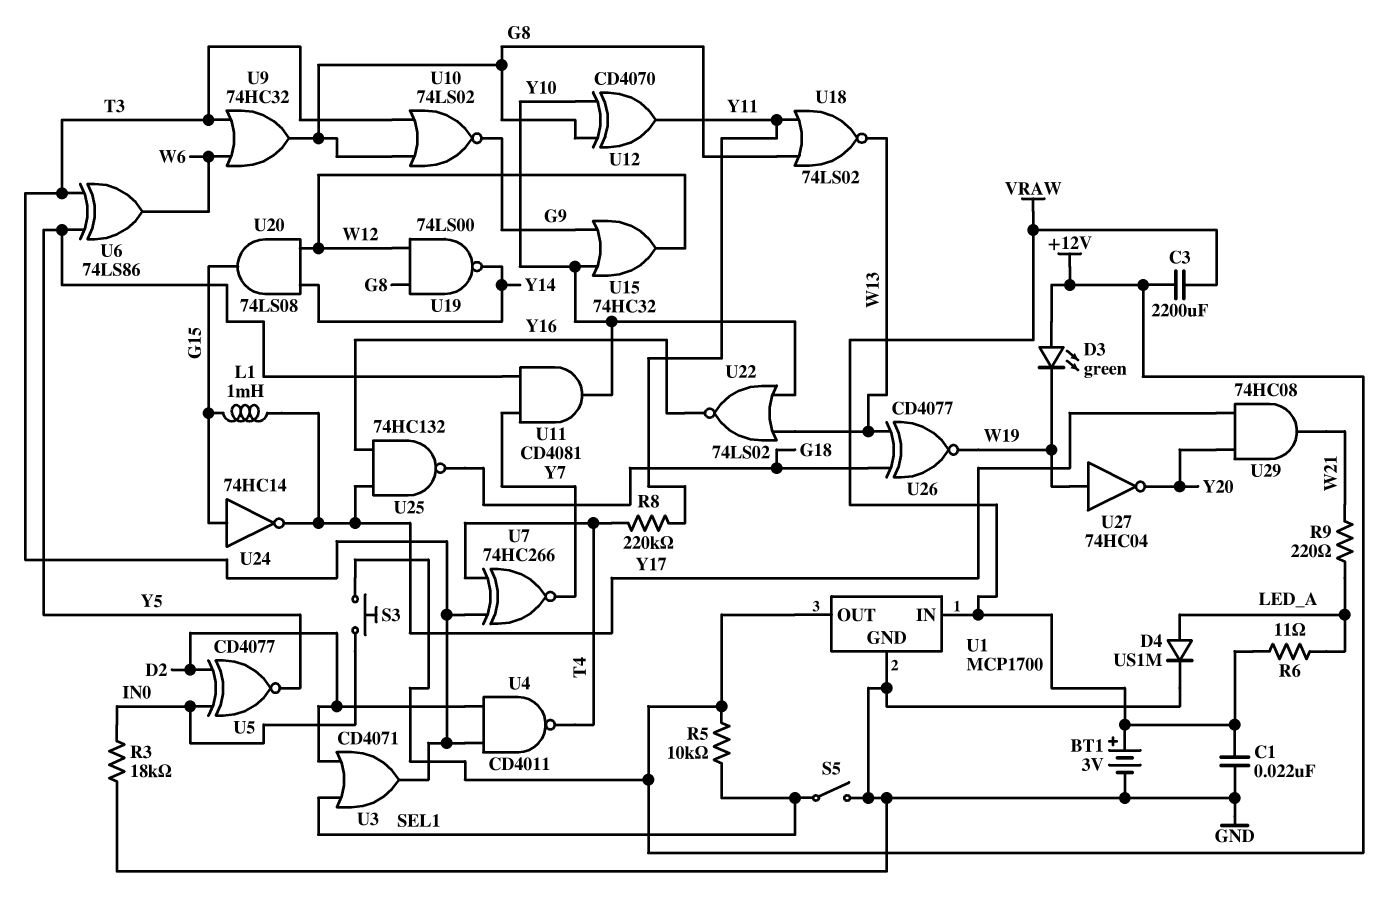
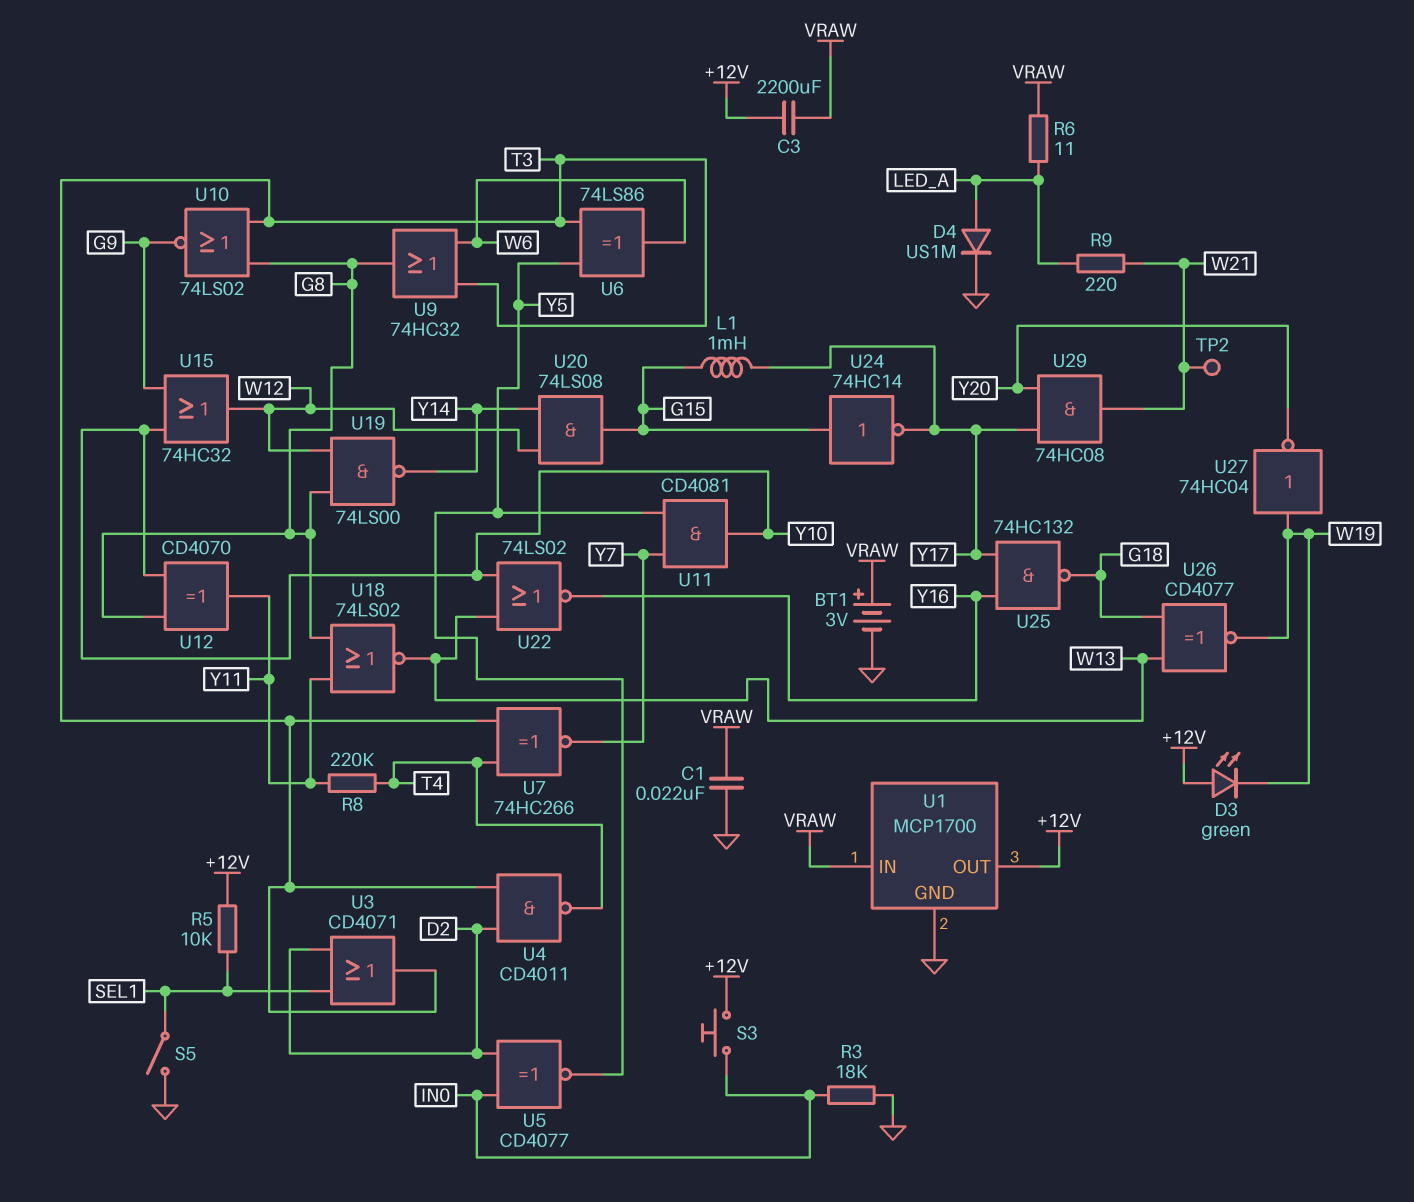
TP2: none -> test point (W21)

